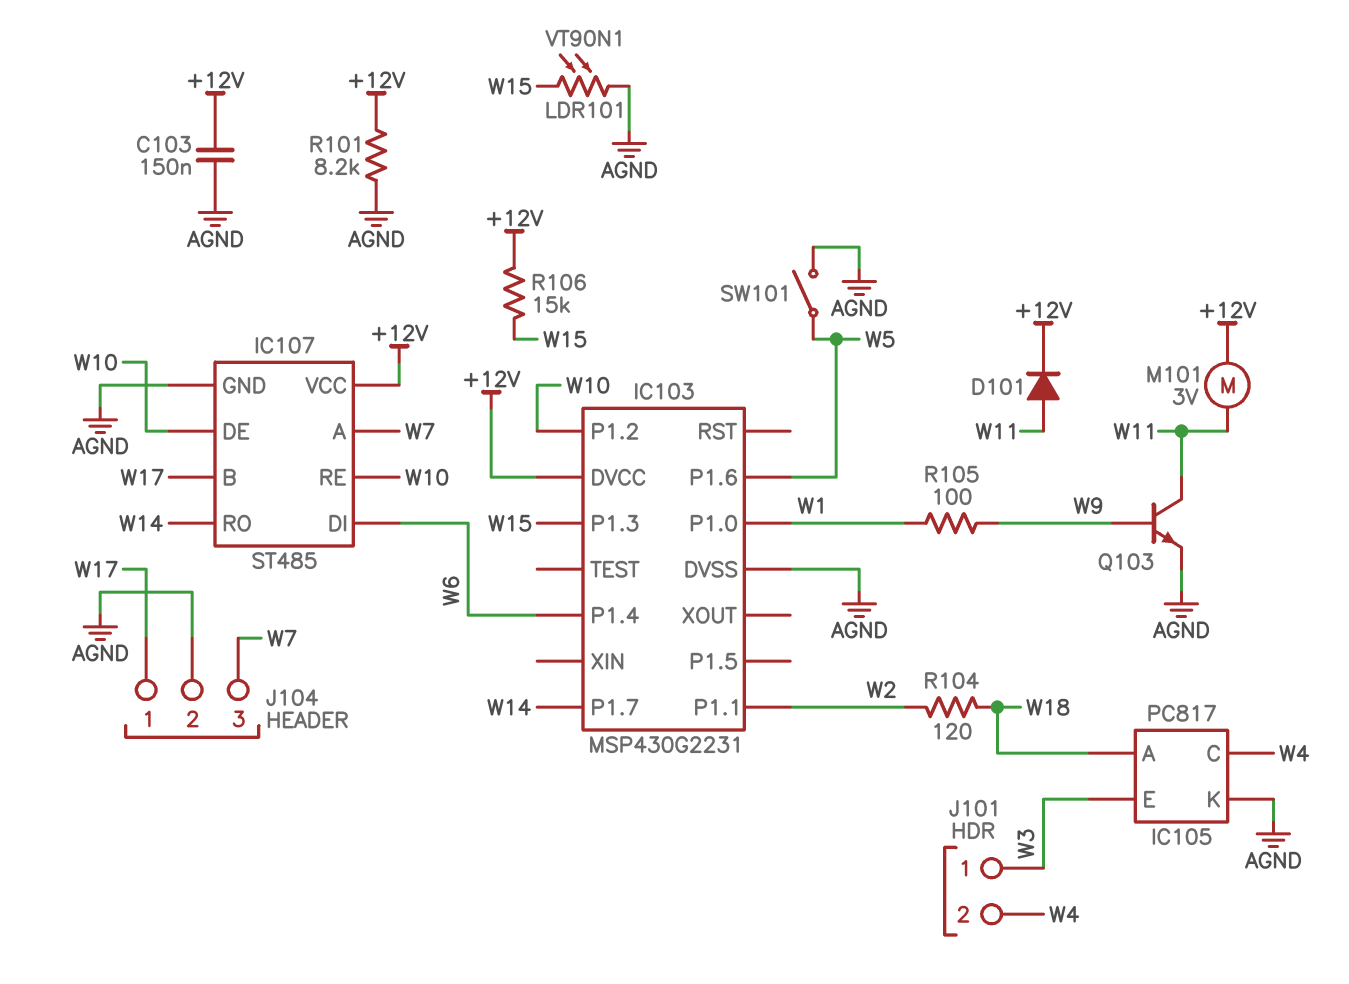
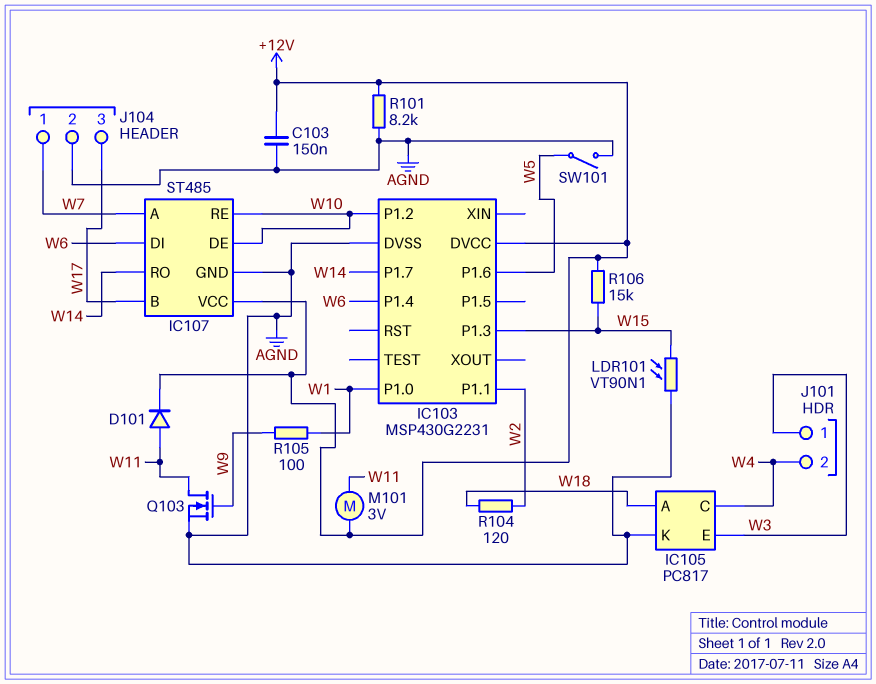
J104 pin 1: W17 -> W7
J104 pin 3: W7 -> W17
Q103: NPN (B W9, C W11, E AGND) -> NMOS (G W9, D W11, S AGND)

